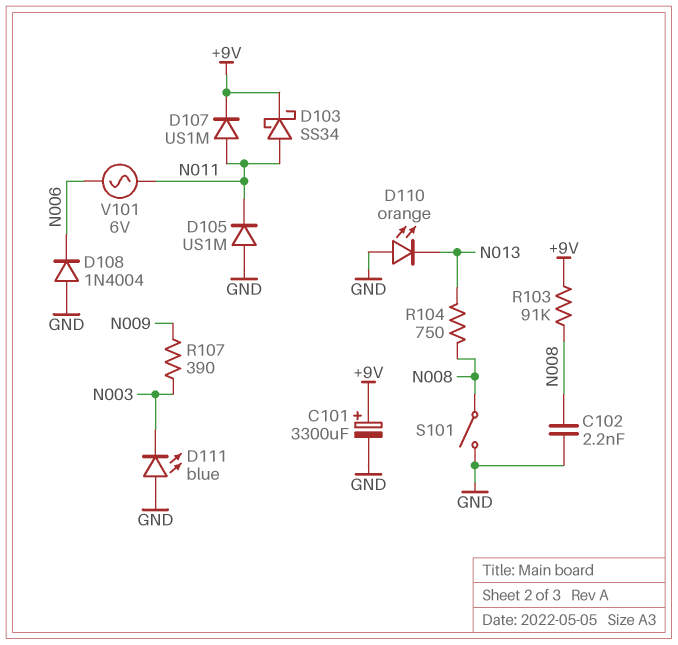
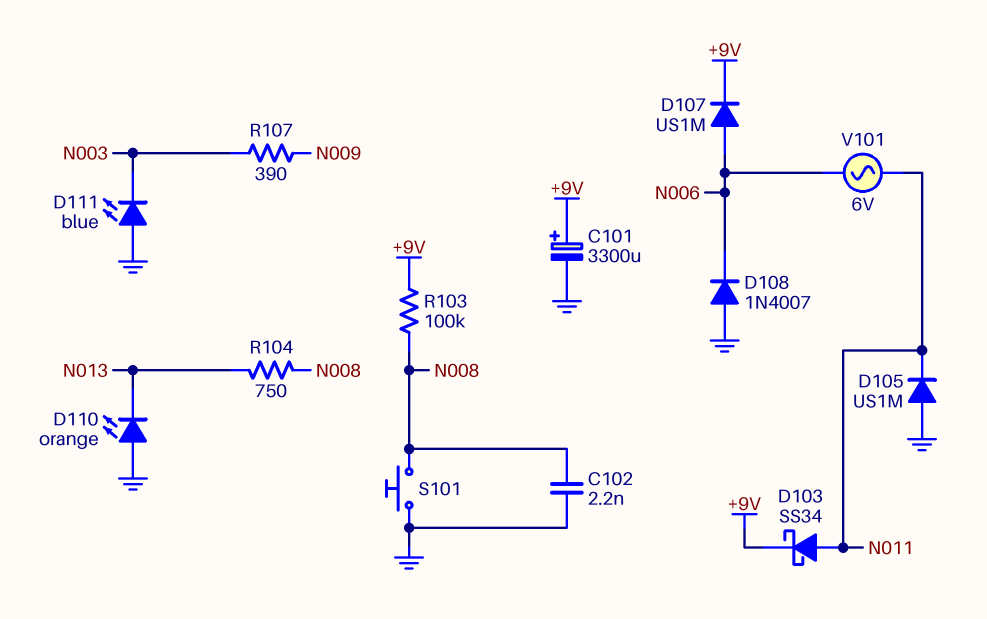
D107: diode US1M (A N011, K +9V) -> diode US1M (A N006, K +9V)
D108: diode 1N4004 (A GND, K N006) -> diode 1N4007 (A GND, K N006)
R103: 91k (+9V, N008) -> 100k (+9V, N008)
S101: switch (GND, N008) -> button (GND, N008)

